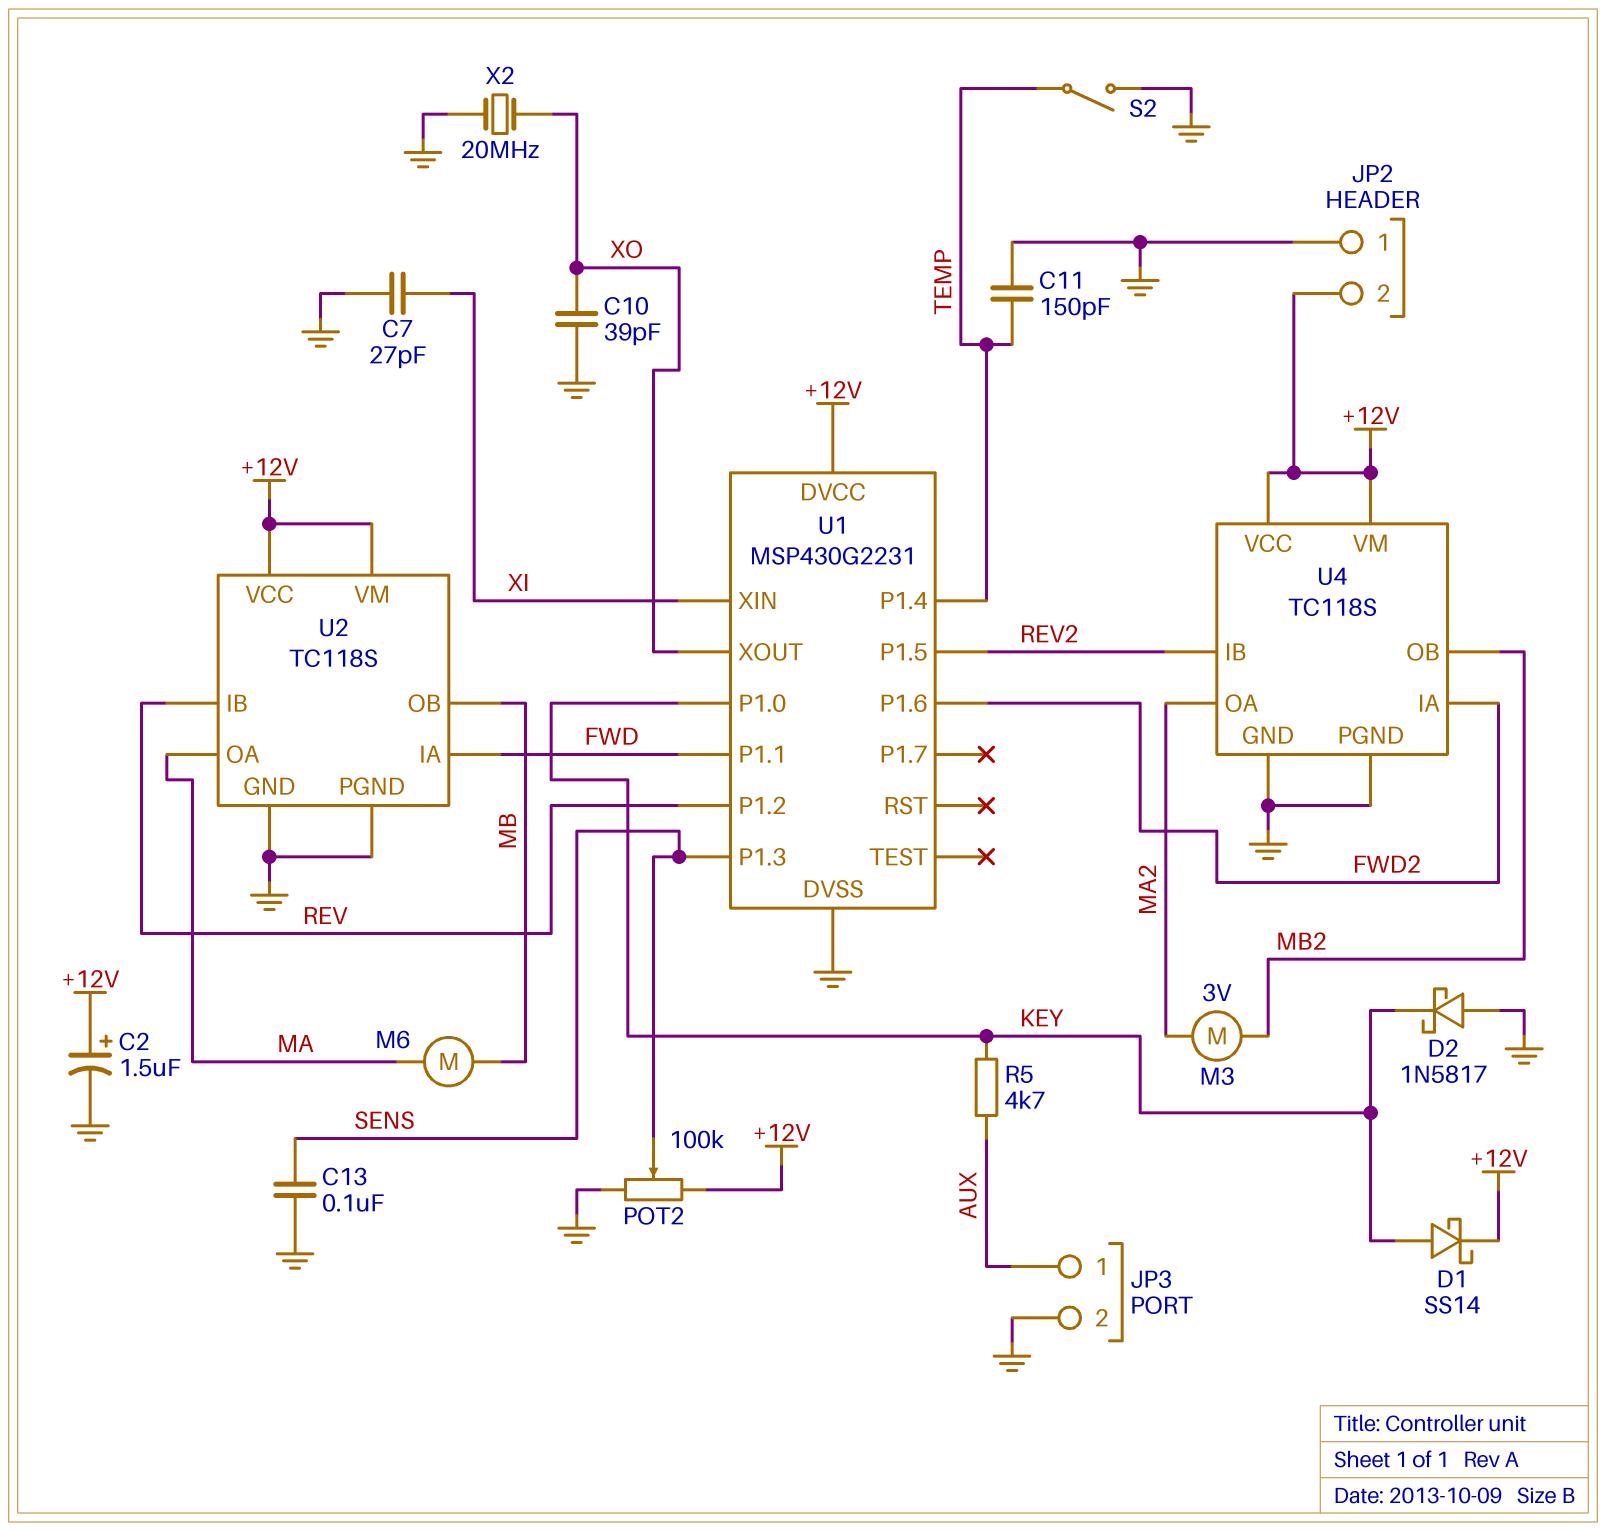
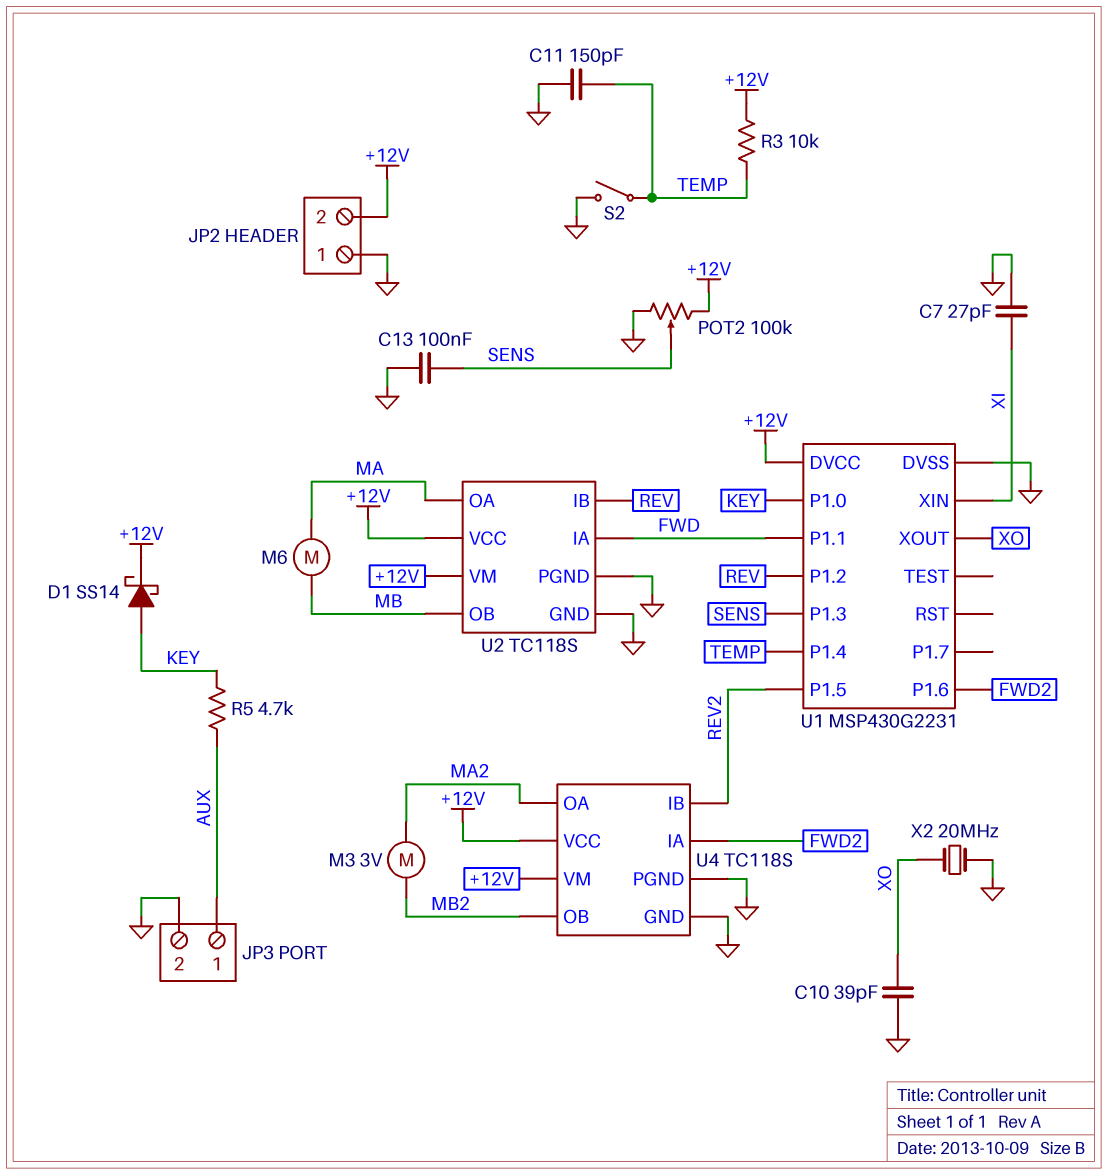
C2: 1.5uF (plus +12V, minus GND) -> none
D2: schottky 1N5817 (A GND, K KEY) -> none
R3: none -> 10k (+12V, TEMP)

